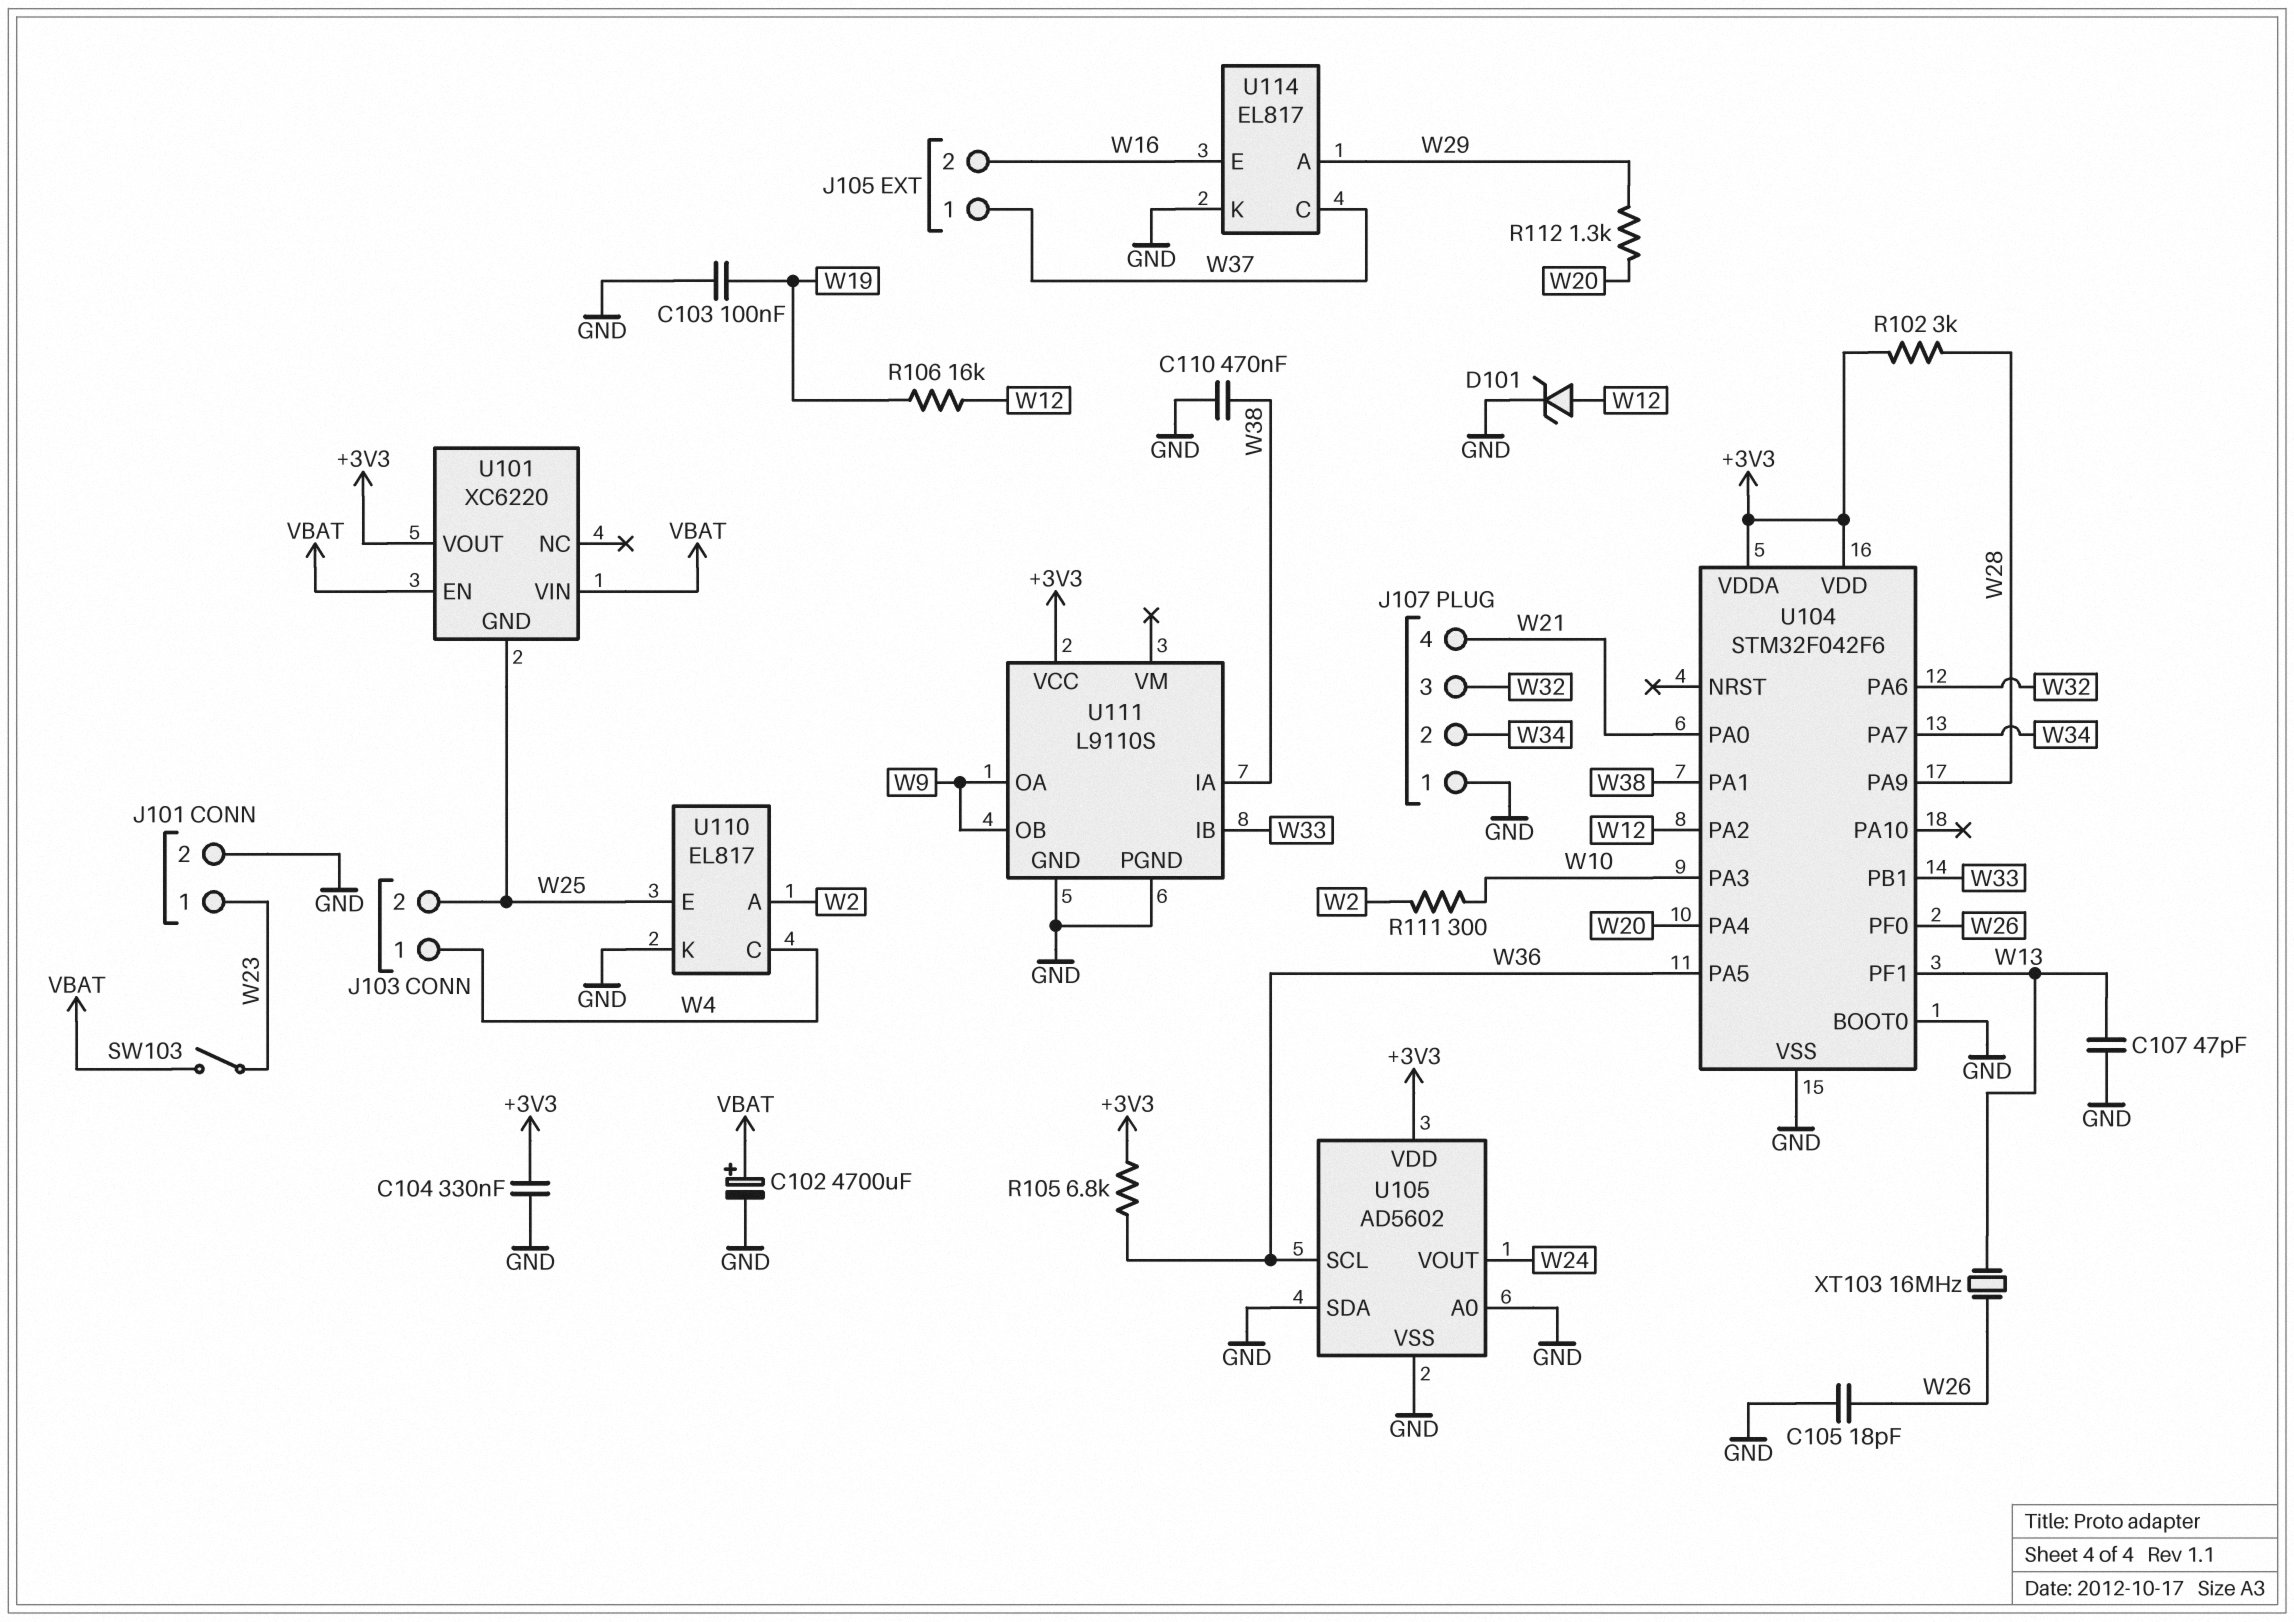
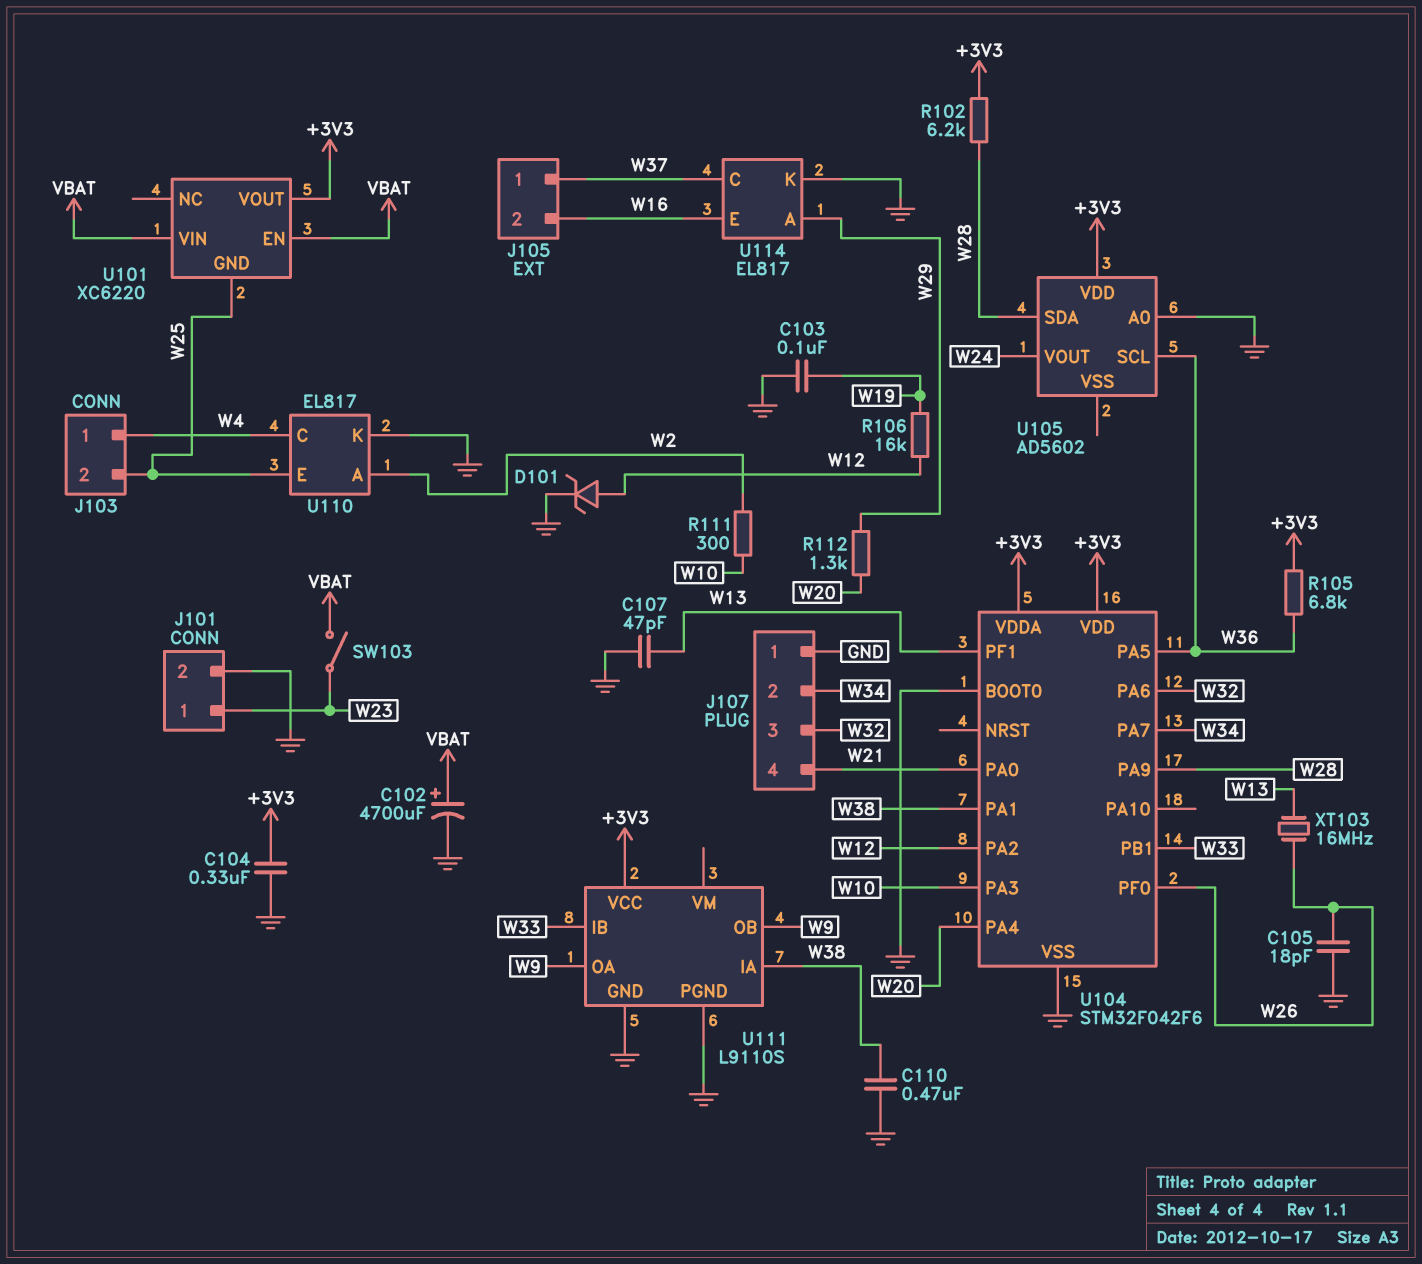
R102: 3k (+3V3, W28) -> 6.2k (+3V3, W28)
U105 pin SDA: GND -> W28
U105 pin VSS: GND -> none

